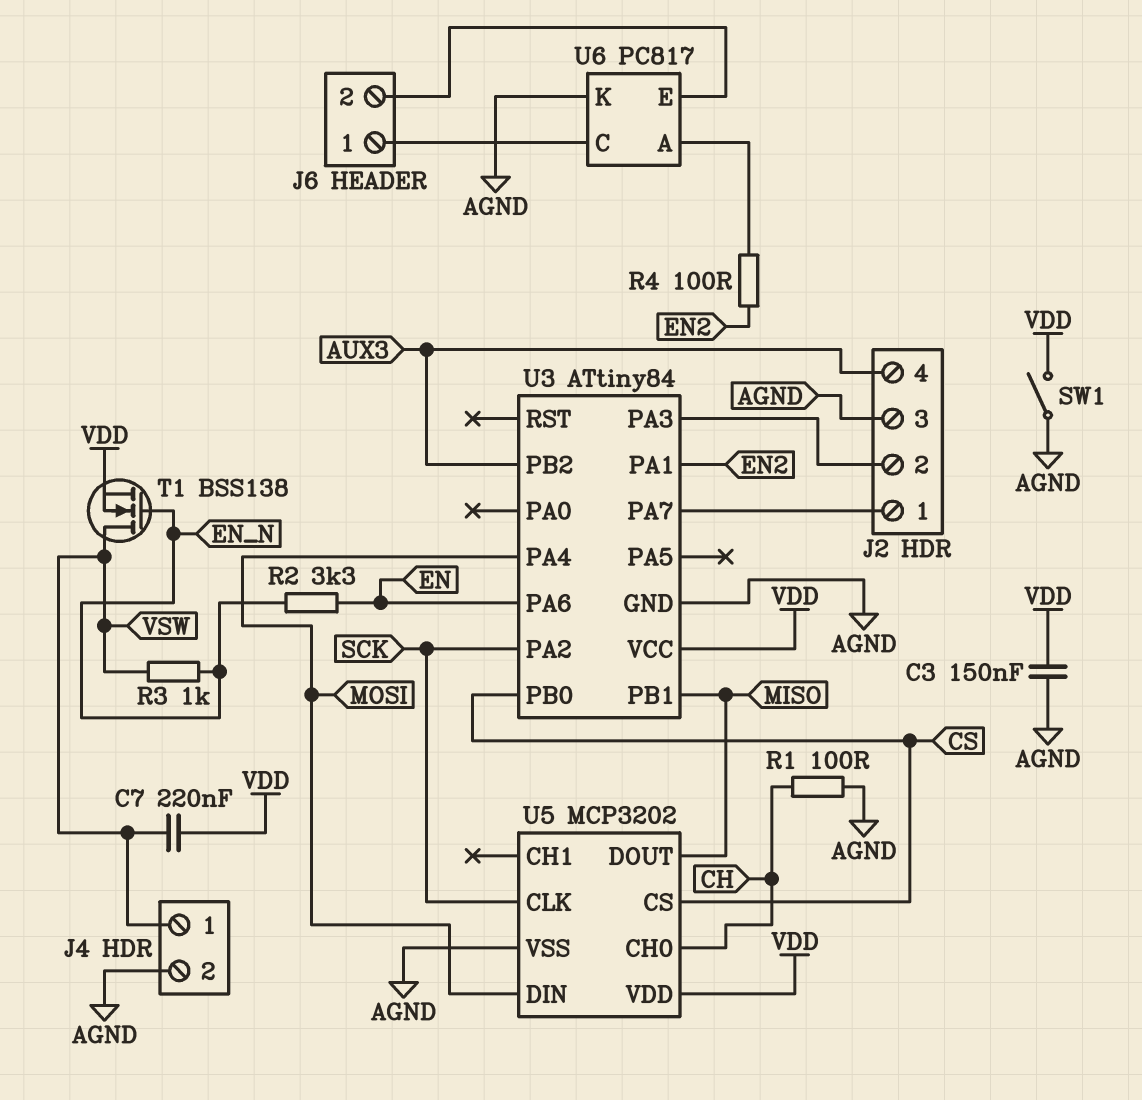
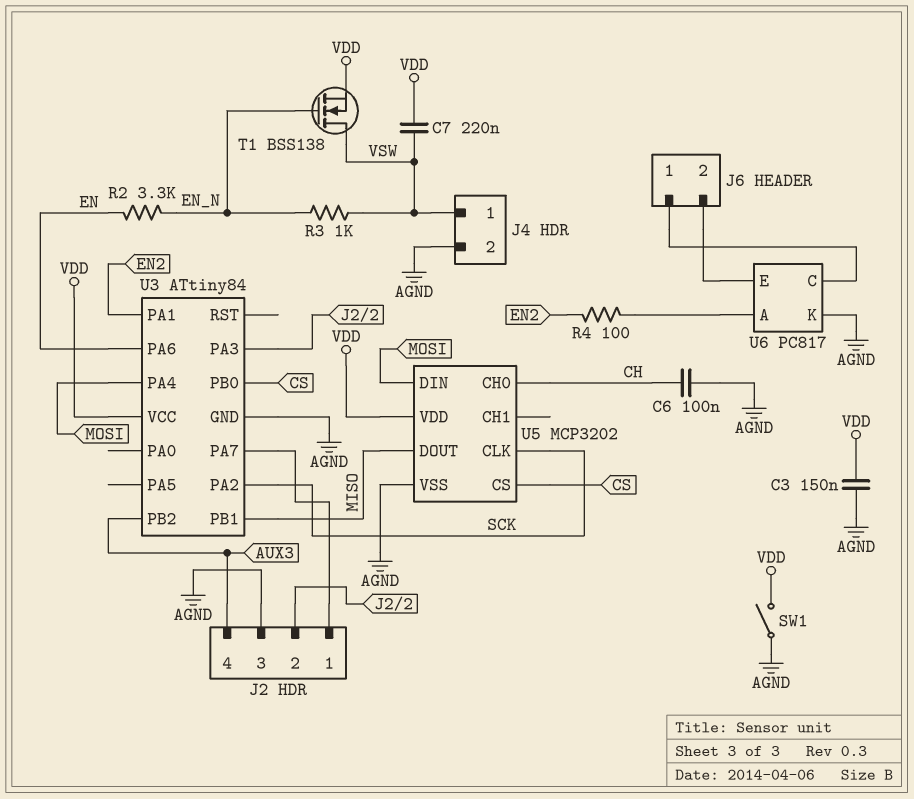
C6: none -> 100nF (AGND, CH)
R1: 100 (AGND, CH) -> none

